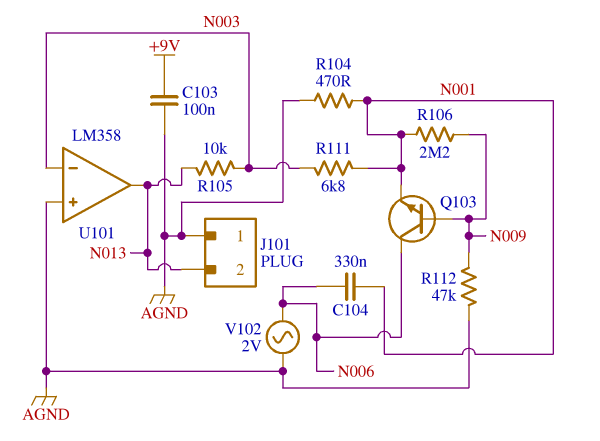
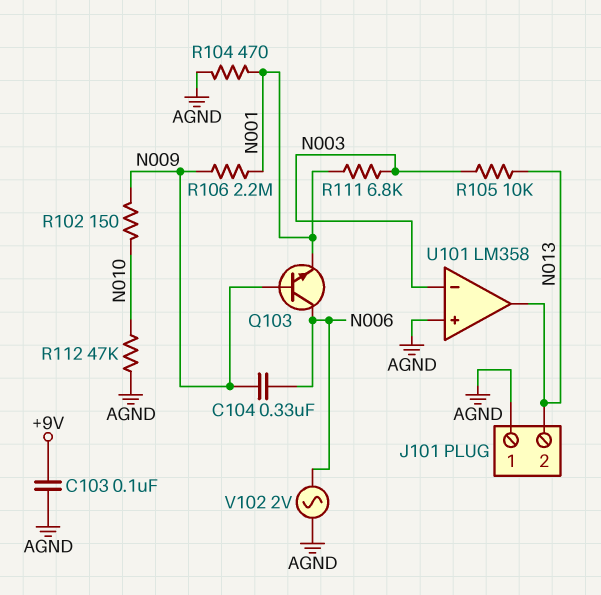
C104: 330nF (N001, N006) -> 330nF (N006, N009)
R102: none -> 150 (N009, N010)
R112: 47k (AGND, N009) -> 47k (AGND, N010)

